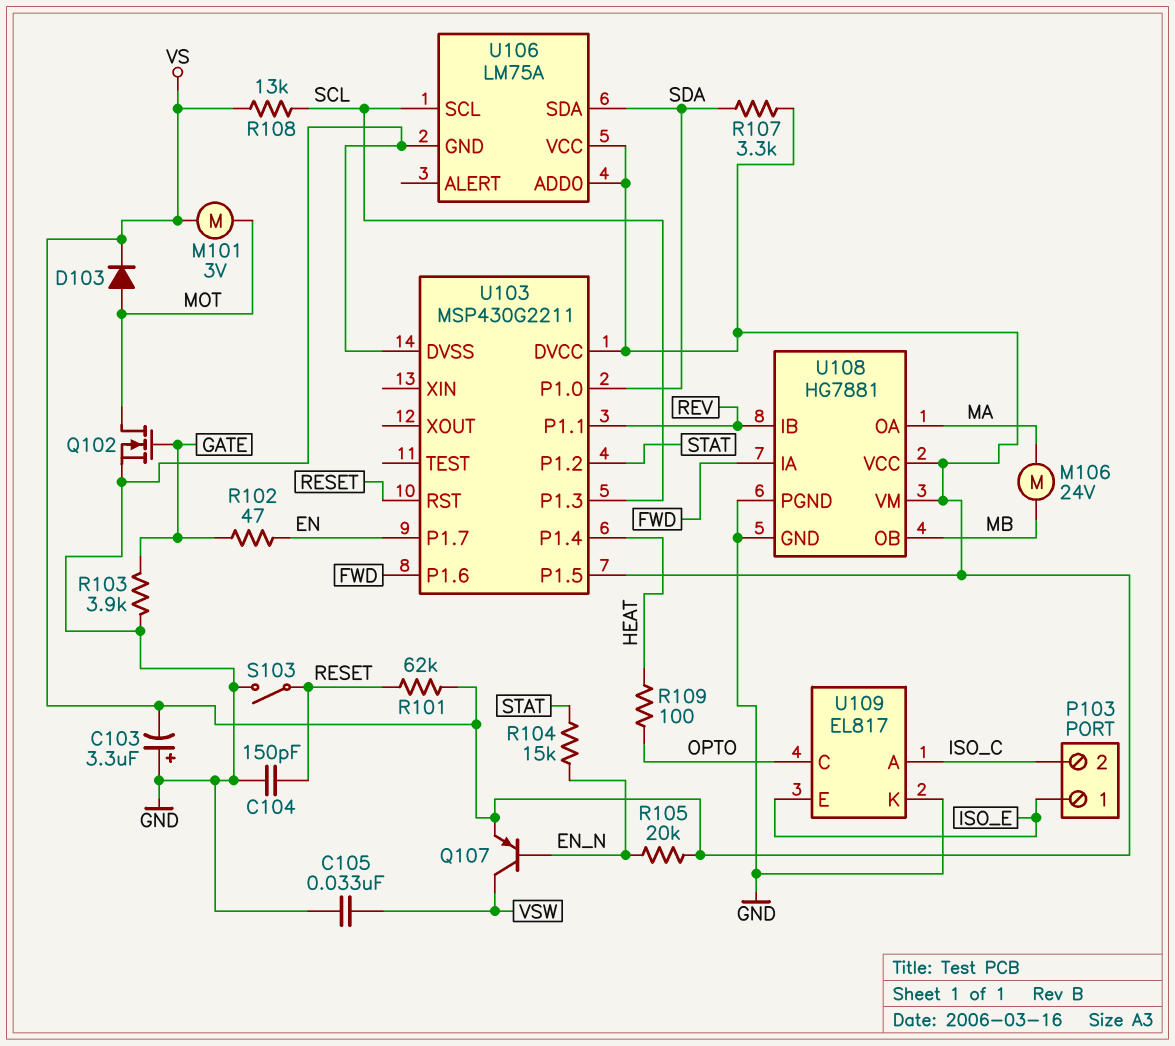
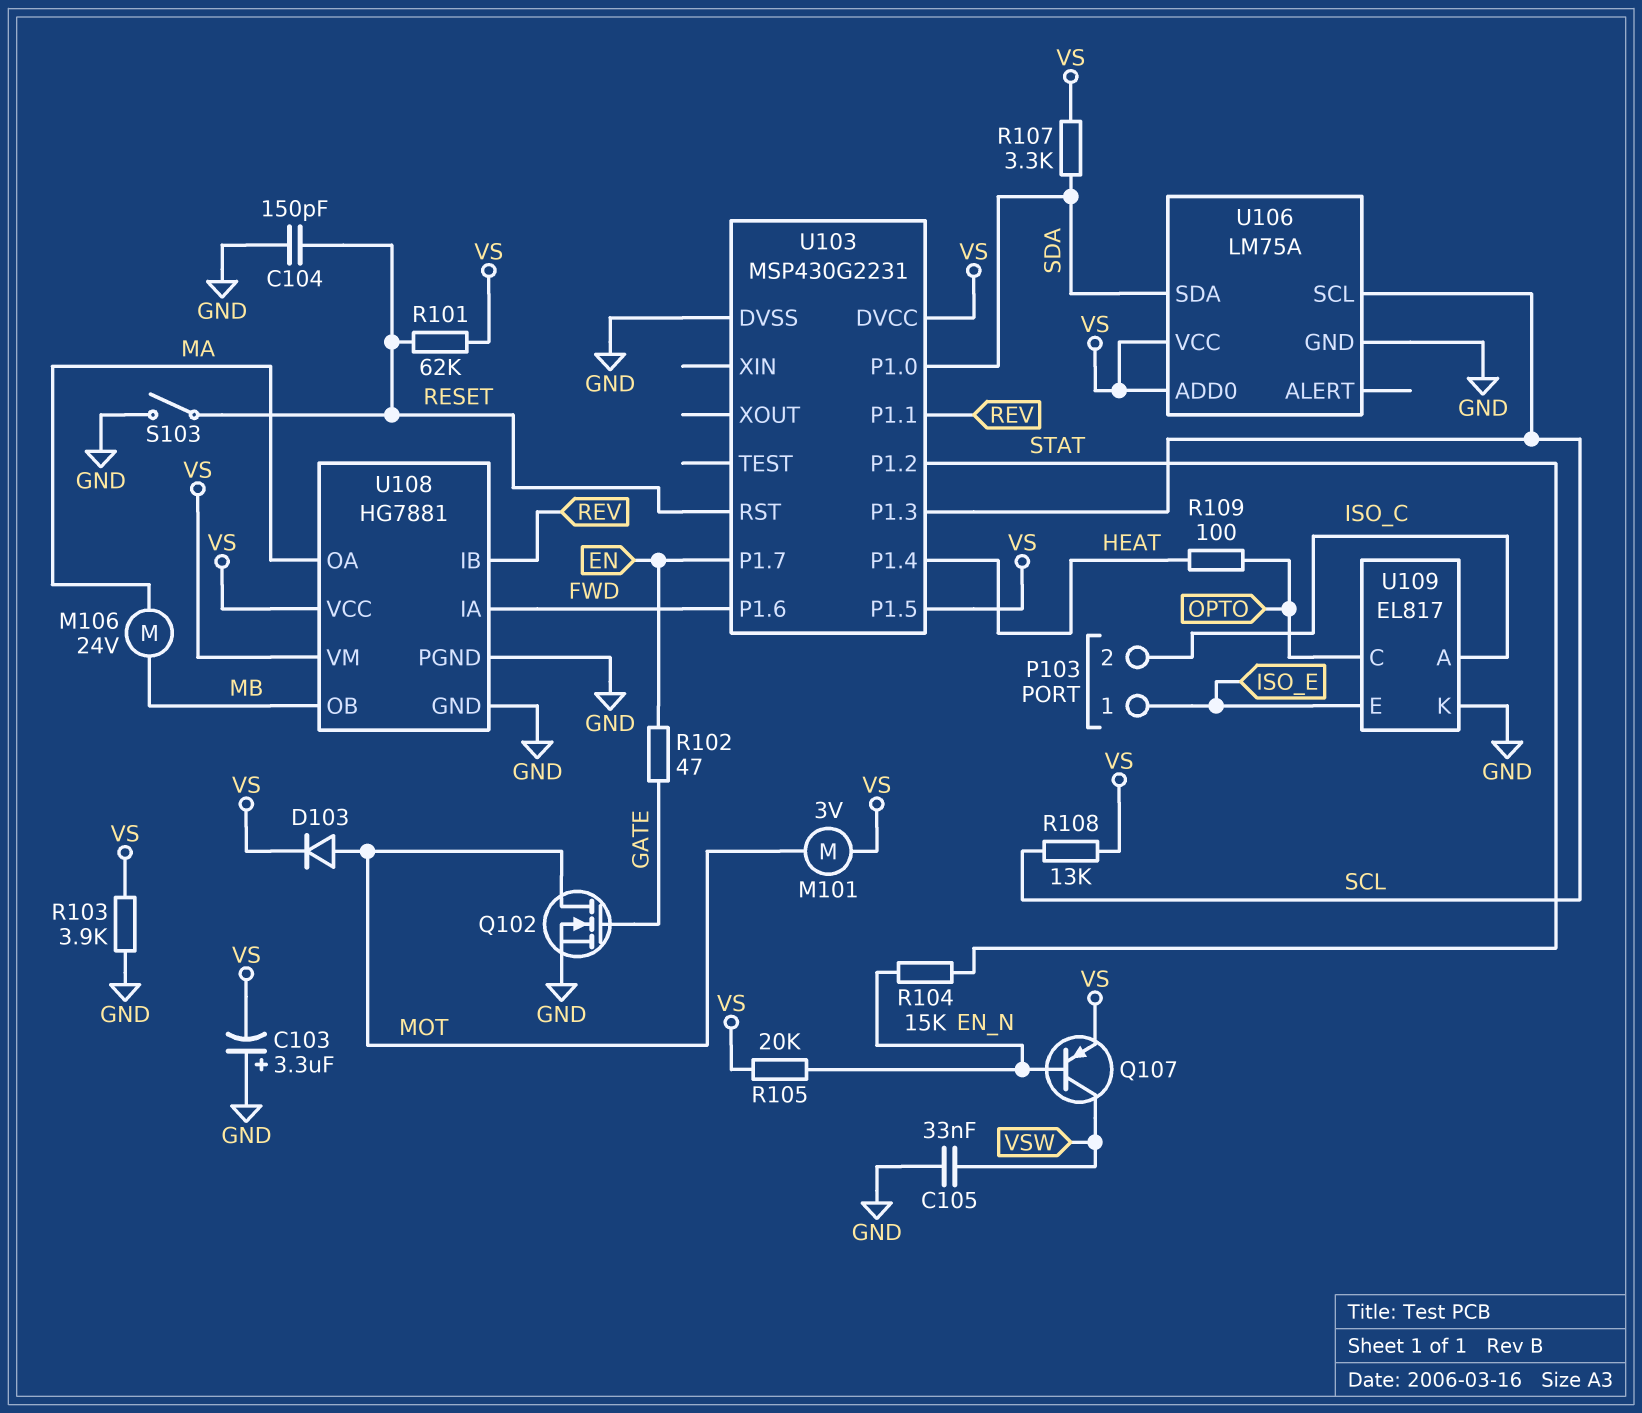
R103: 3.9k (GATE, GND) -> 3.9k (GND, VS)
U103: MSP430G2211 -> MSP430G2231

